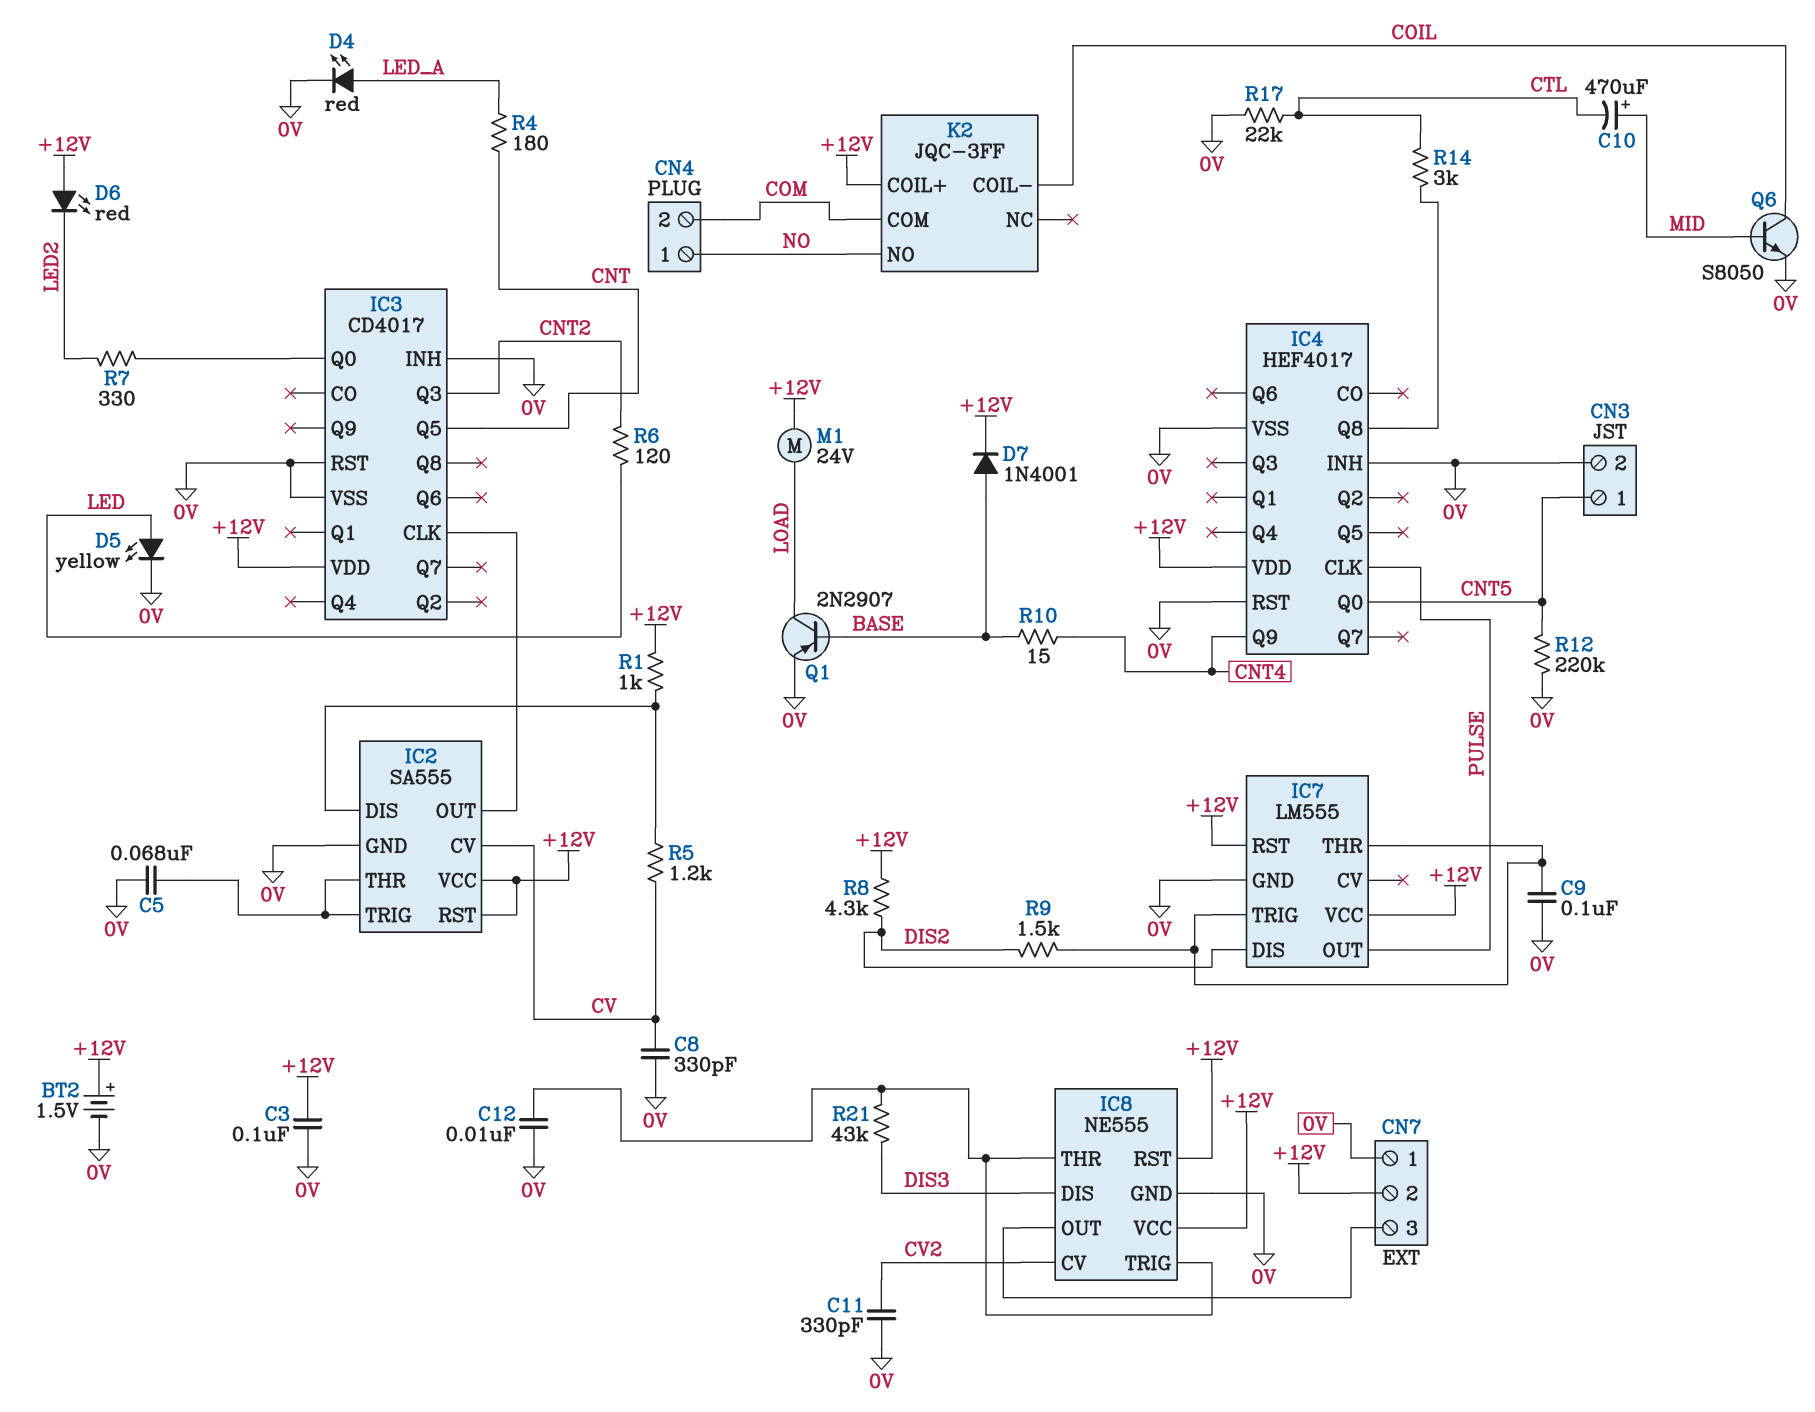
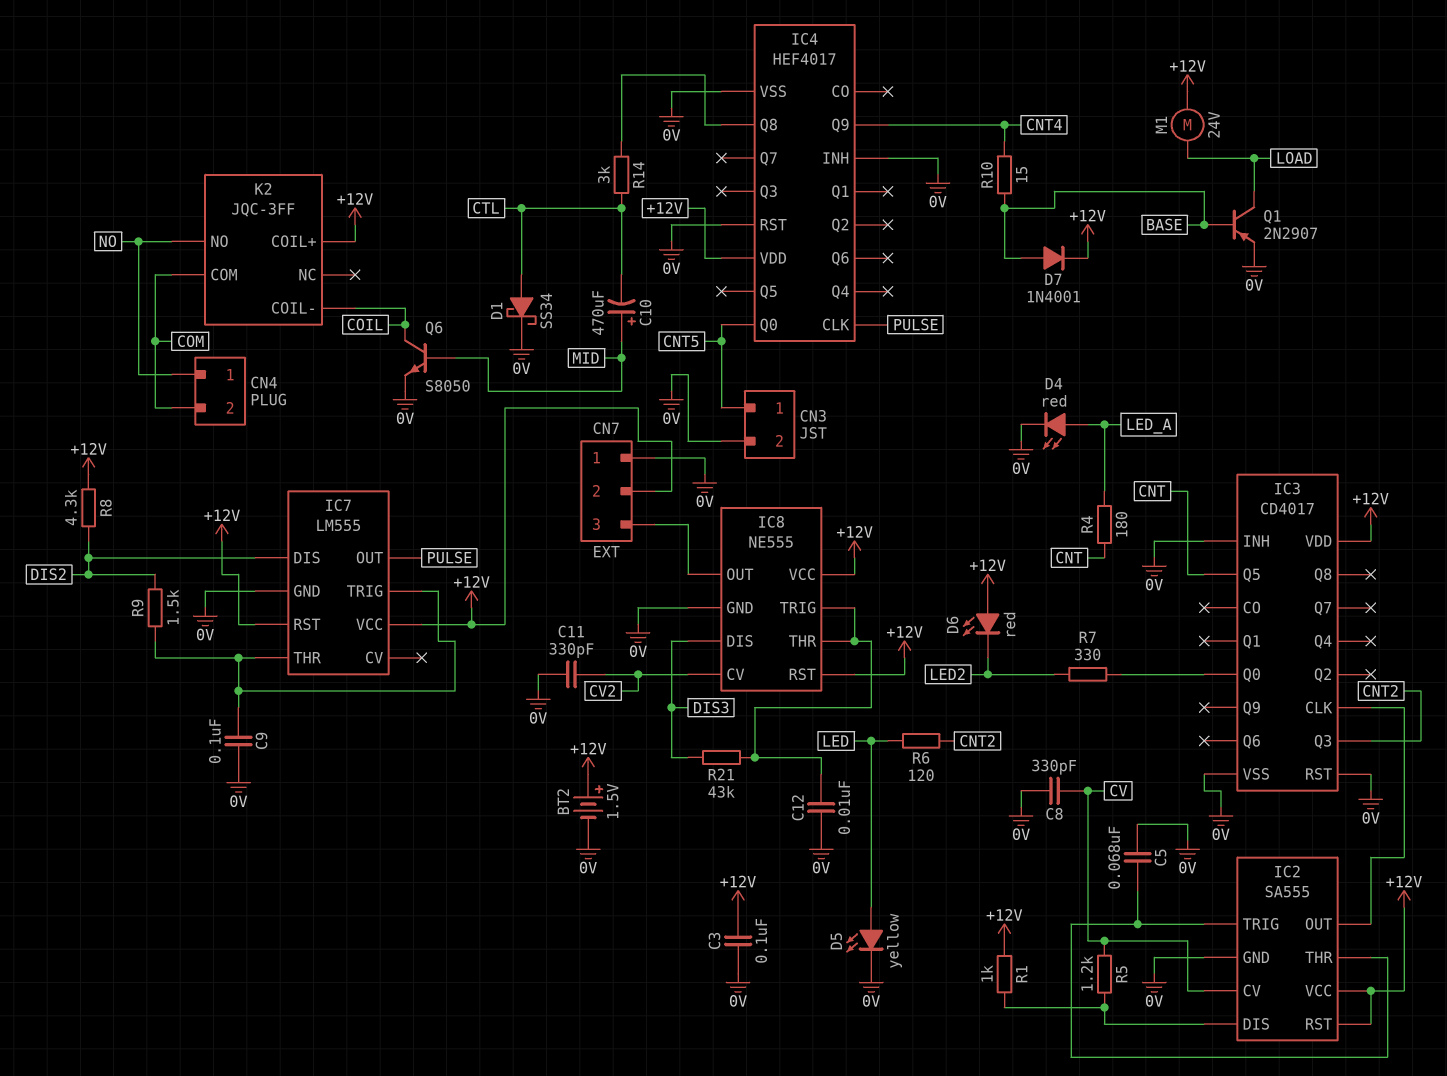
D1: none -> schottky SS34 (A CTL, K 0V)
R12: 220k (0V, CNT5) -> none
R17: 22k (0V, CTL) -> none

